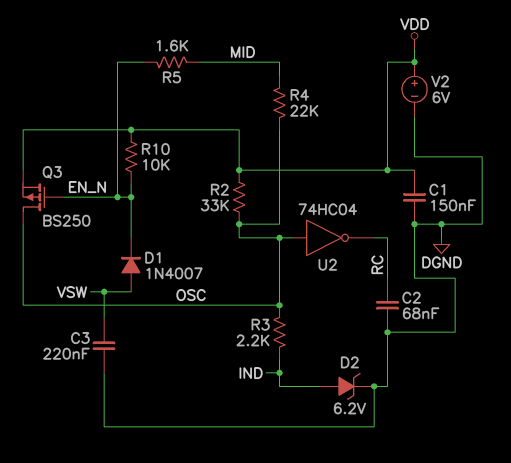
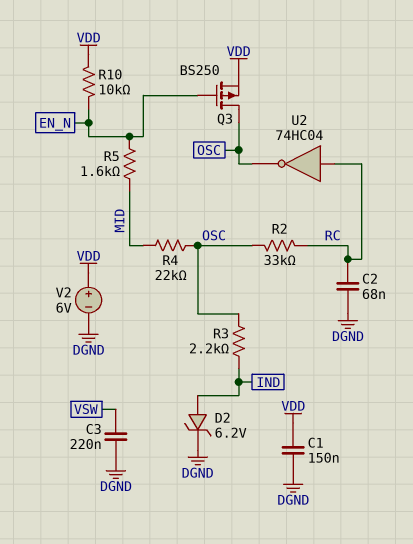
D1: diode 1N4007 (A VSW, K EN_N) -> none
R2: 33k (OSC, VDD) -> 33k (OSC, RC)
U2: NOT 74HC04 (in OSC, out RC) -> NOT 74HC04 (in RC, out OSC)

